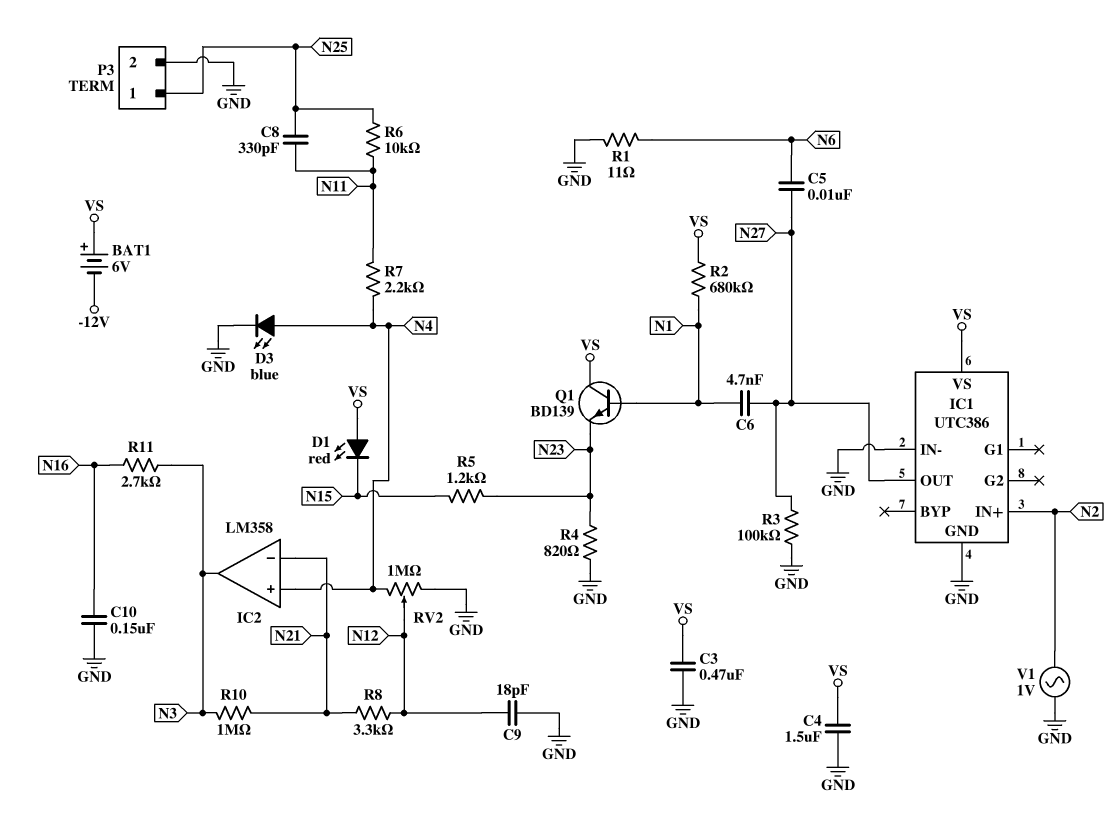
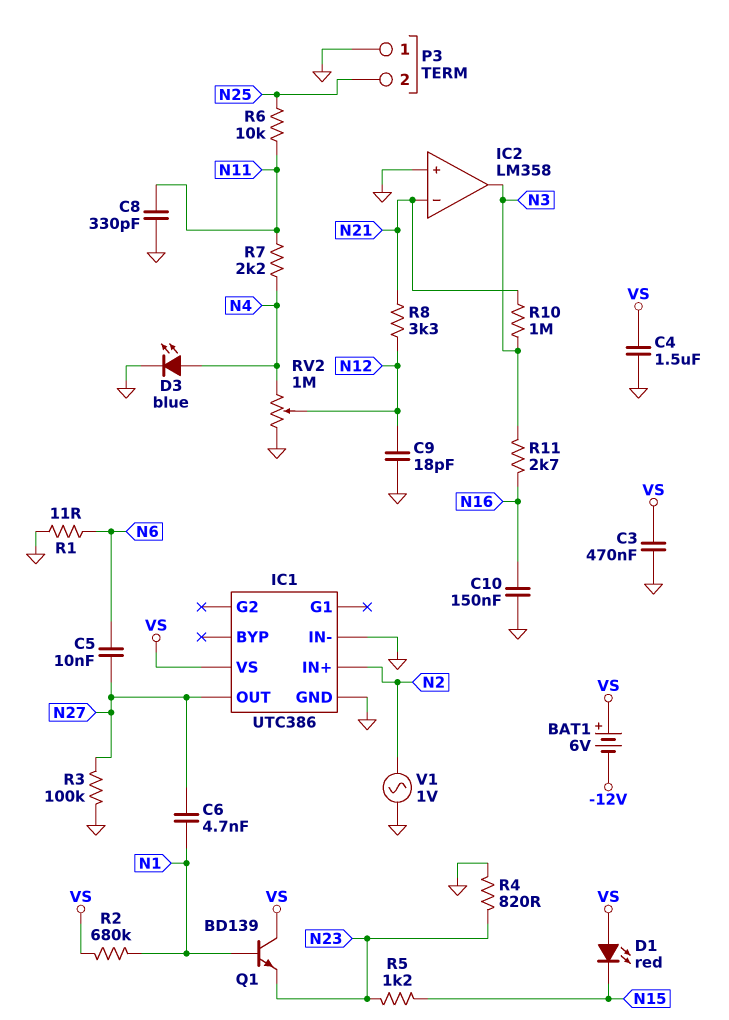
C8: 330pF (N11, N25) -> 330pF (GND, N11)
IC2 pin in+: N4 -> GND
P3 pin 1: N25 -> GND
P3 pin 2: GND -> N25

